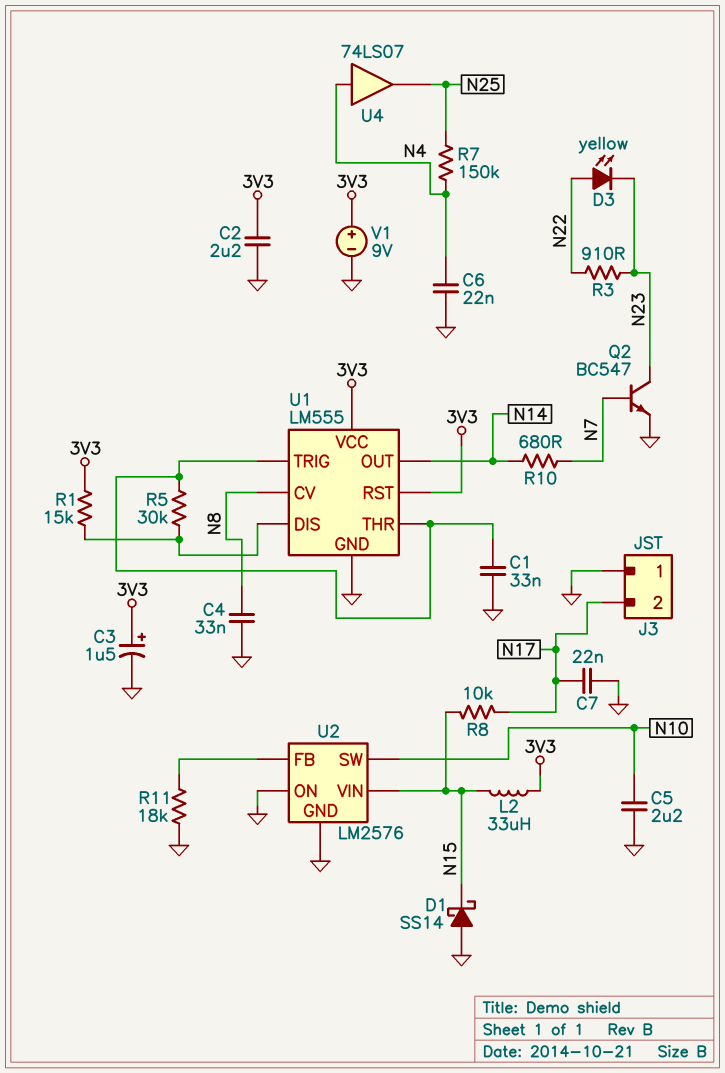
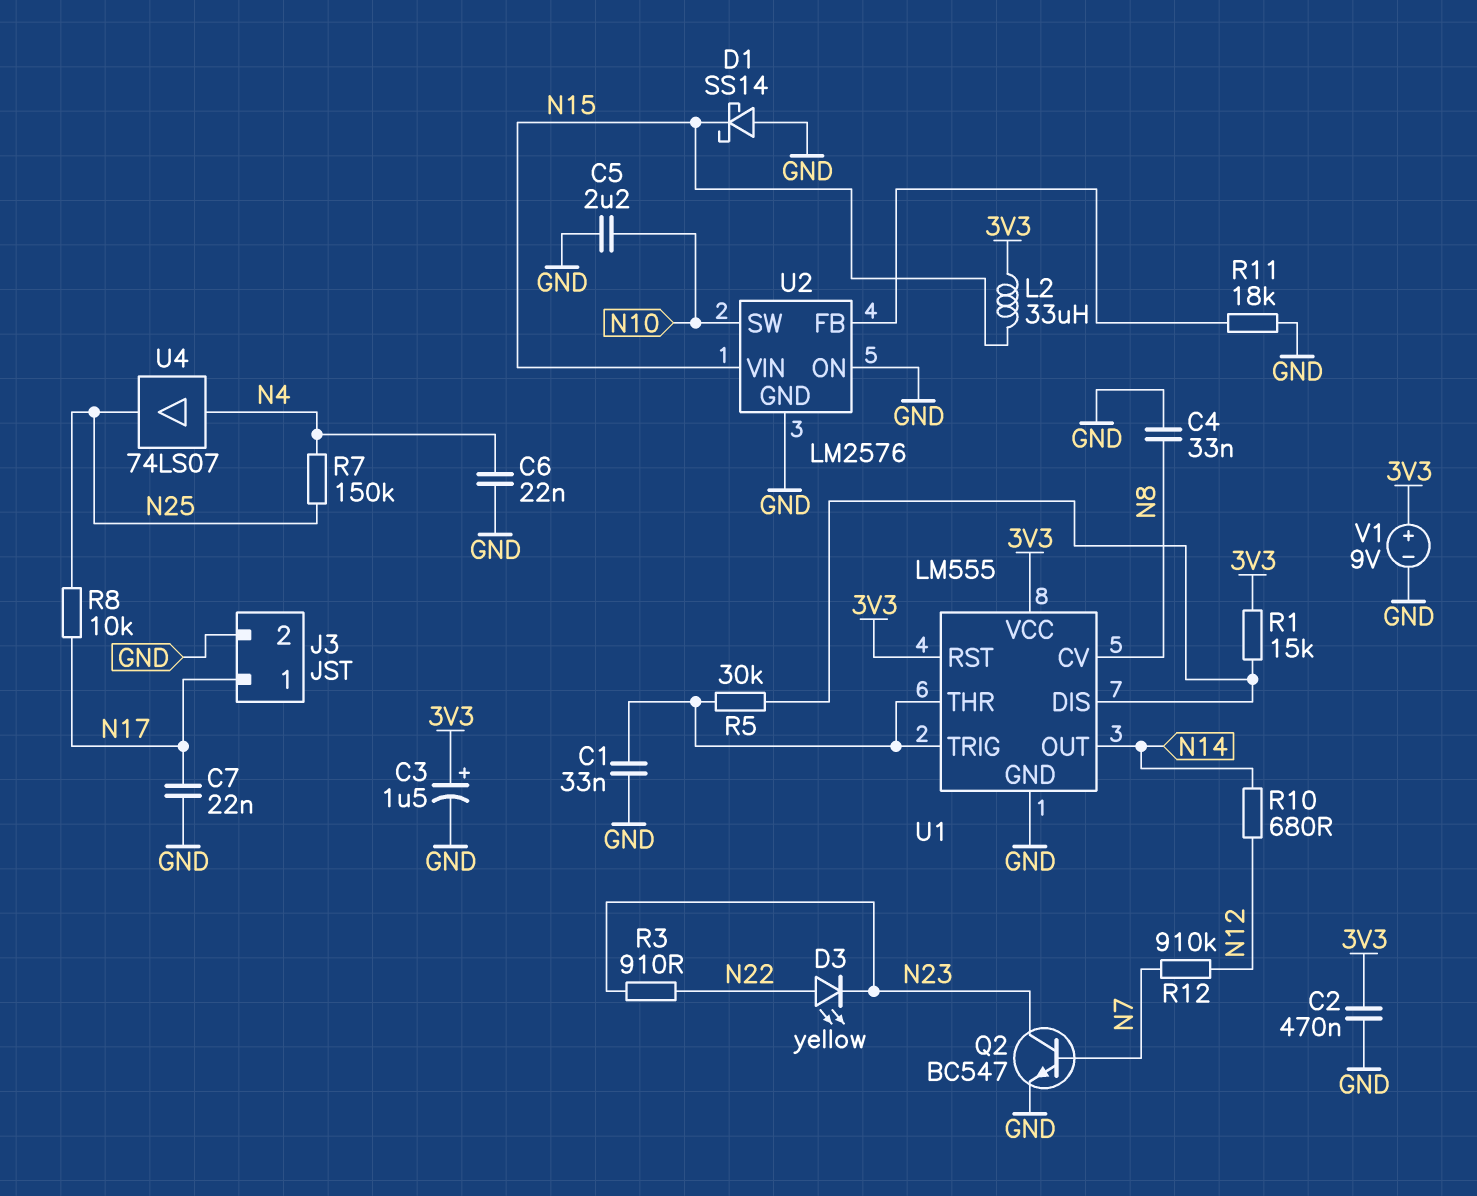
C2: 2.2uF (3V3, GND) -> 470nF (3V3, GND)
J3 pin 1: GND -> N17
J3 pin 2: N17 -> GND
R8: 10k (N15, N17) -> 10k (N17, N25)
R10: 680 (N7, N14) -> 680 (N12, N14)
R12: none -> 910k (N7, N12)

